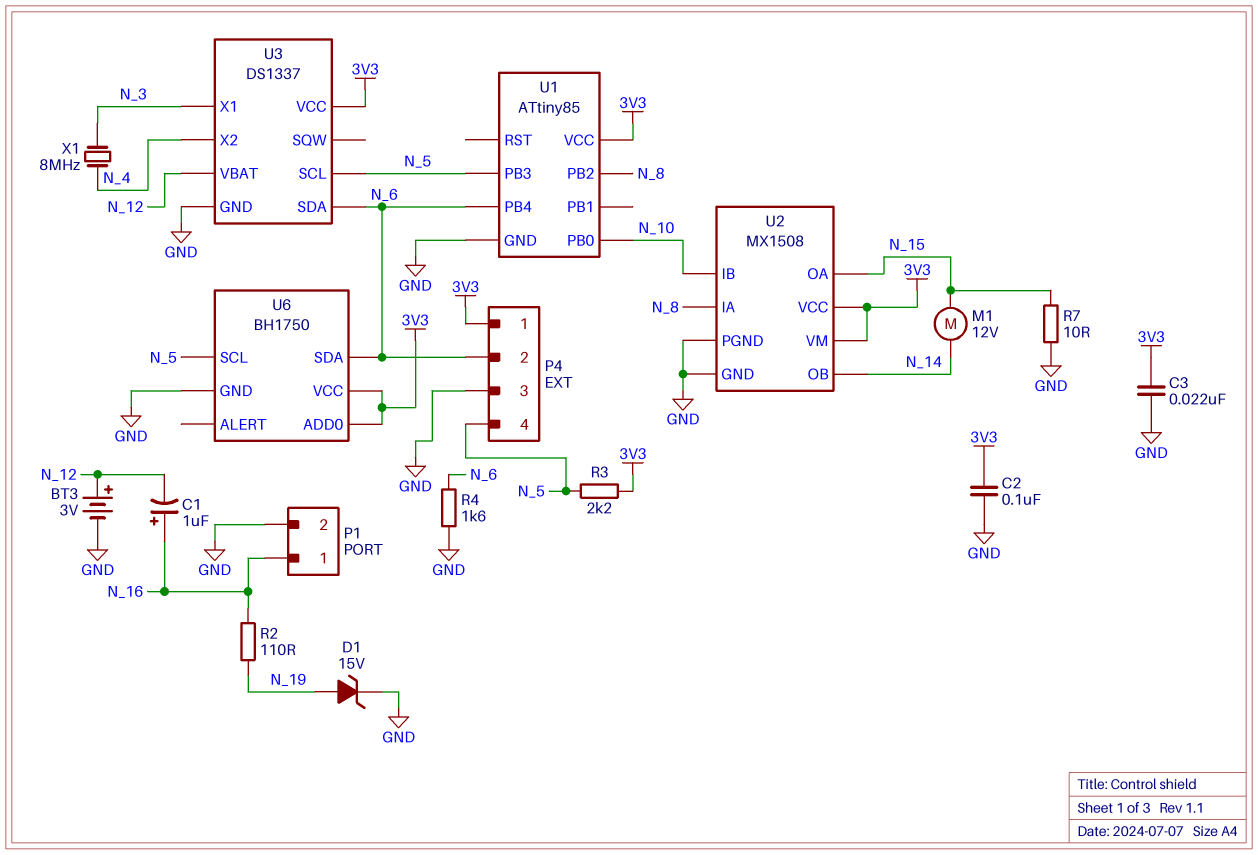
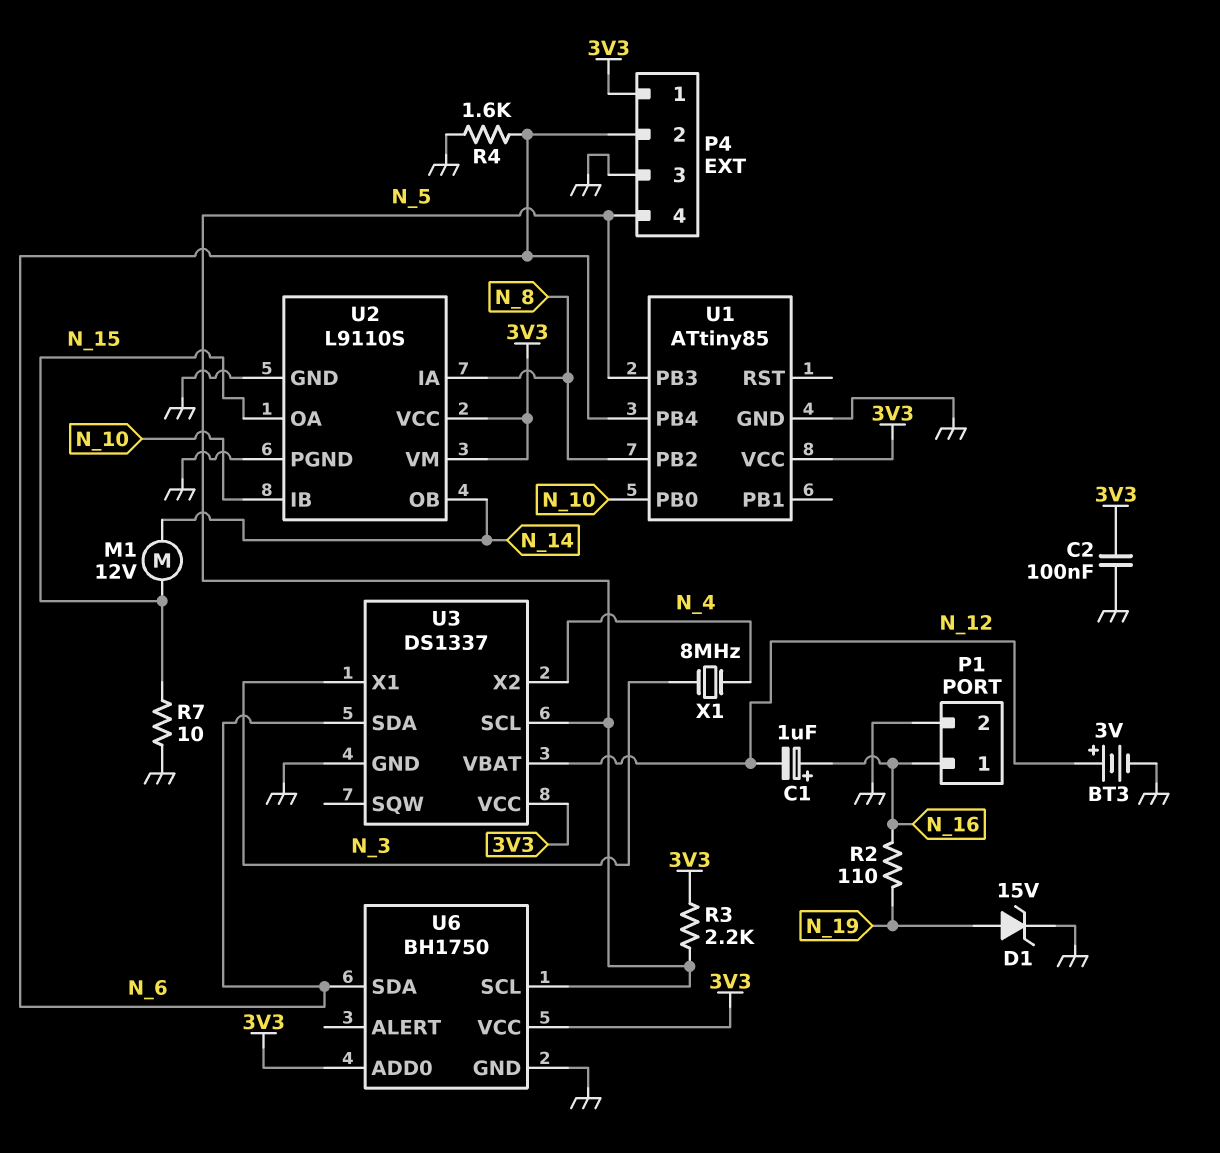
C3: 22nF (3V3, GND) -> none
U2: MX1508 -> L9110S

